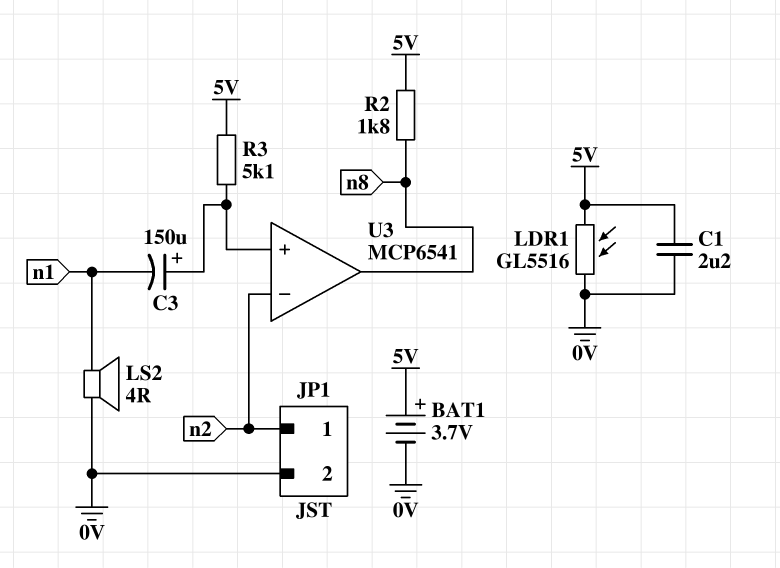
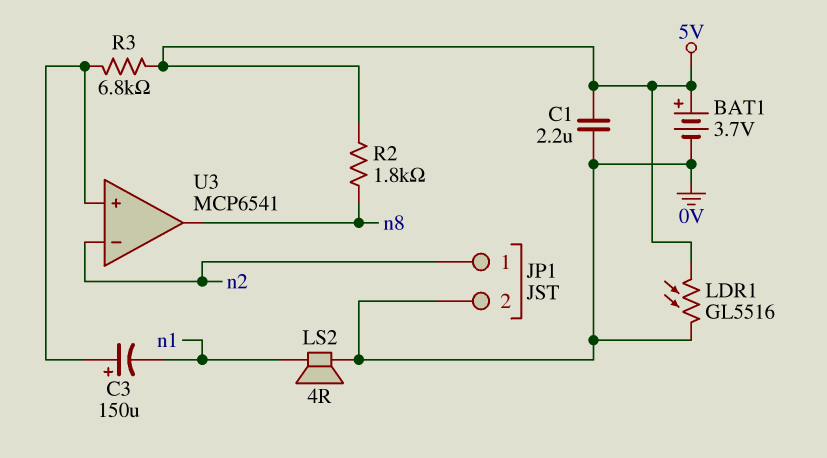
R3: 5.1k (5V, U3/in+) -> 6.8k (5V, U3/in+)

